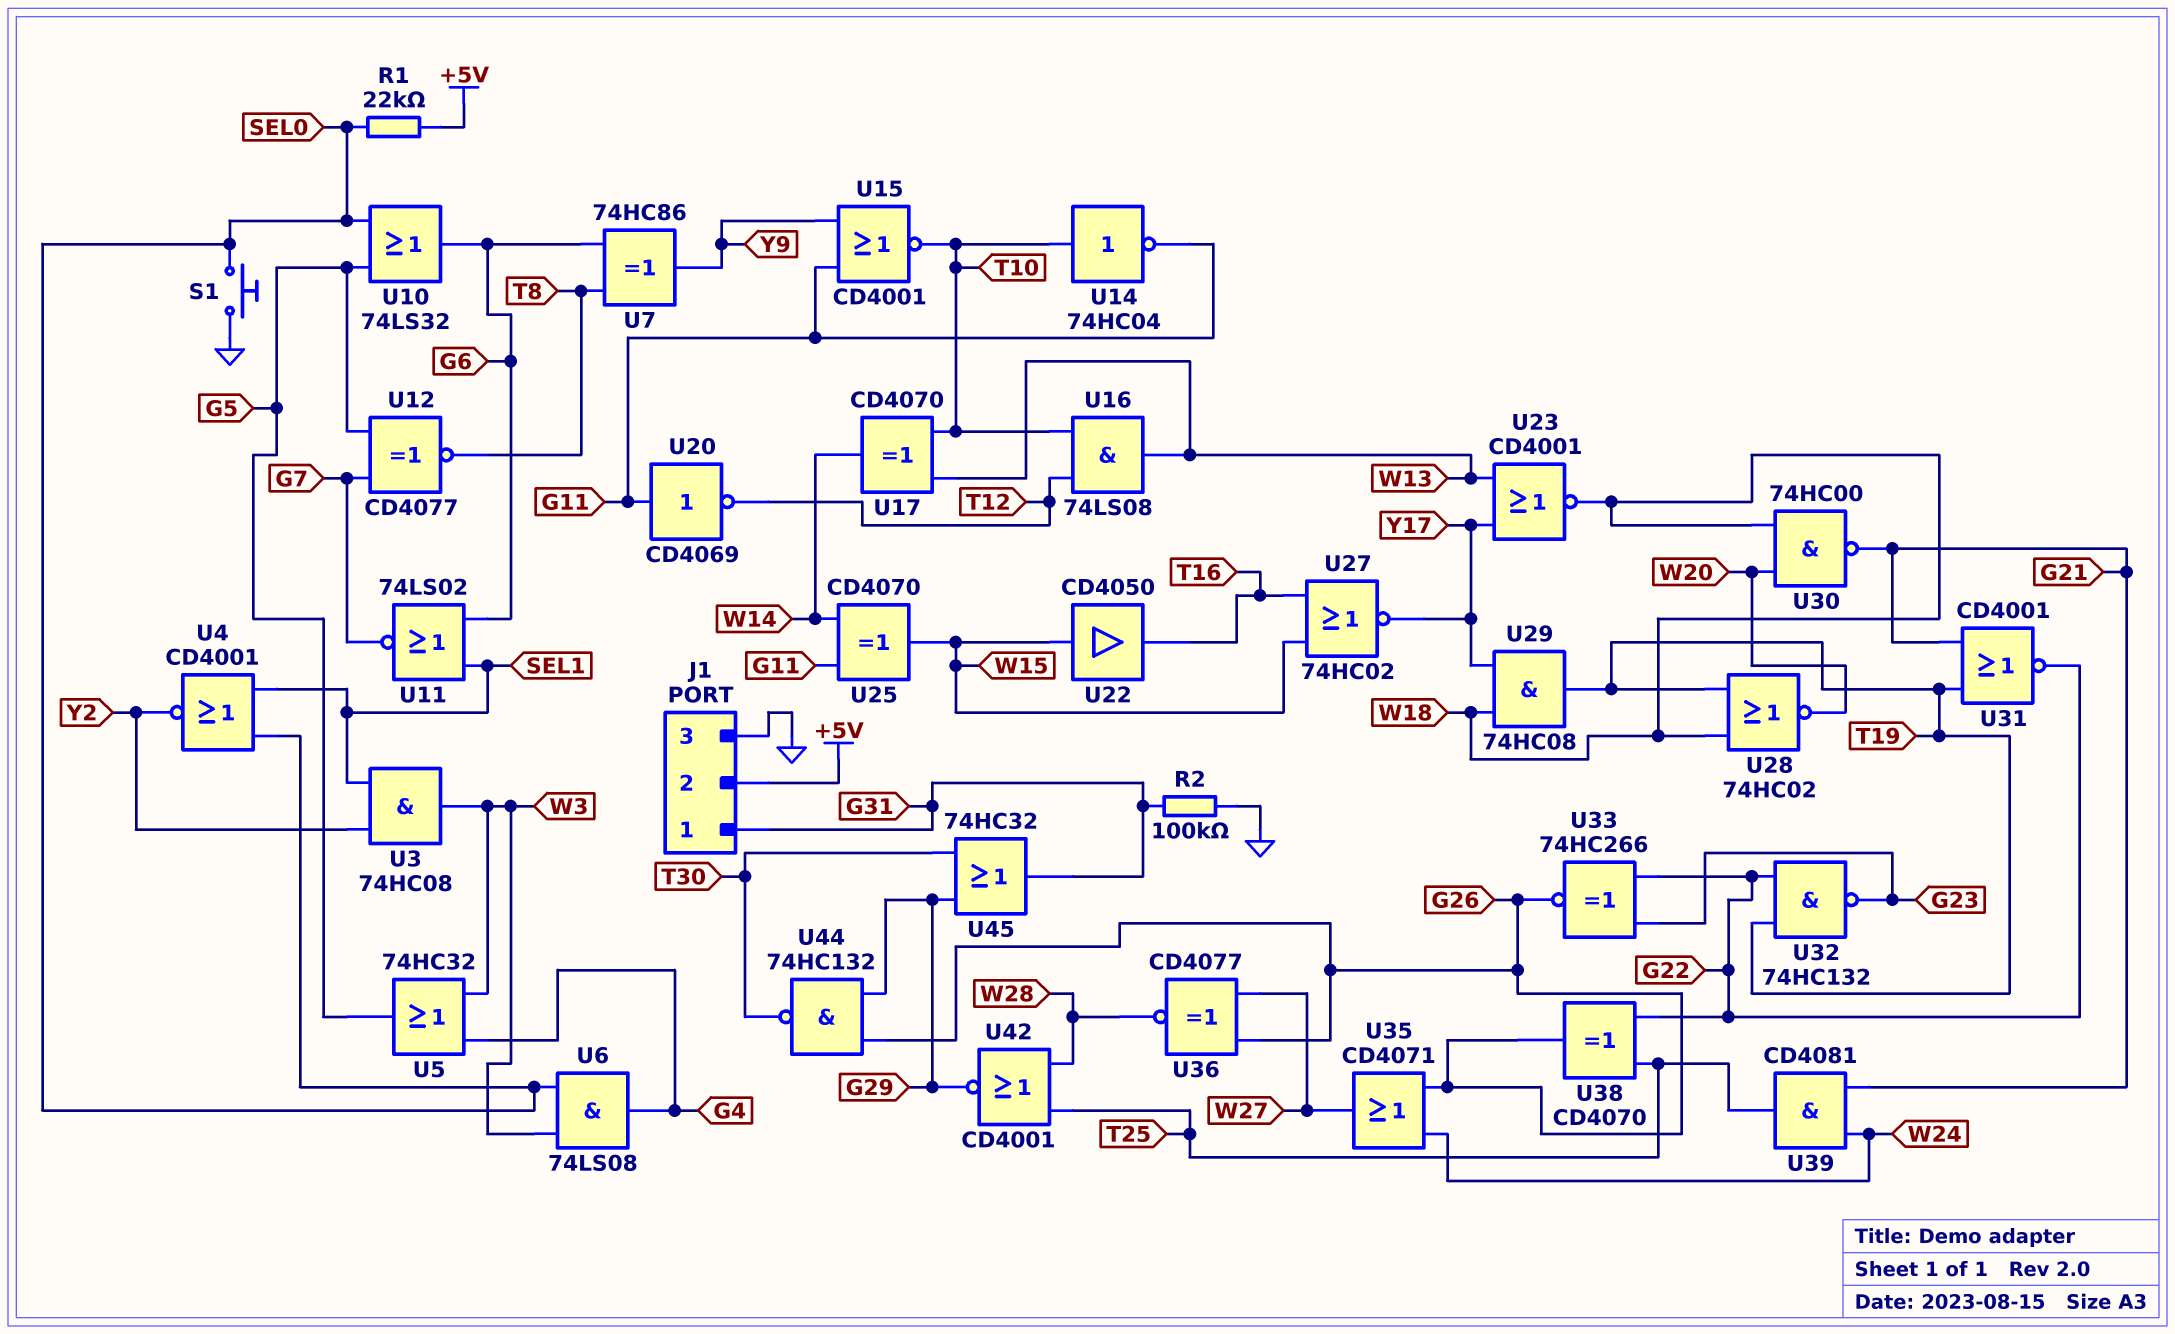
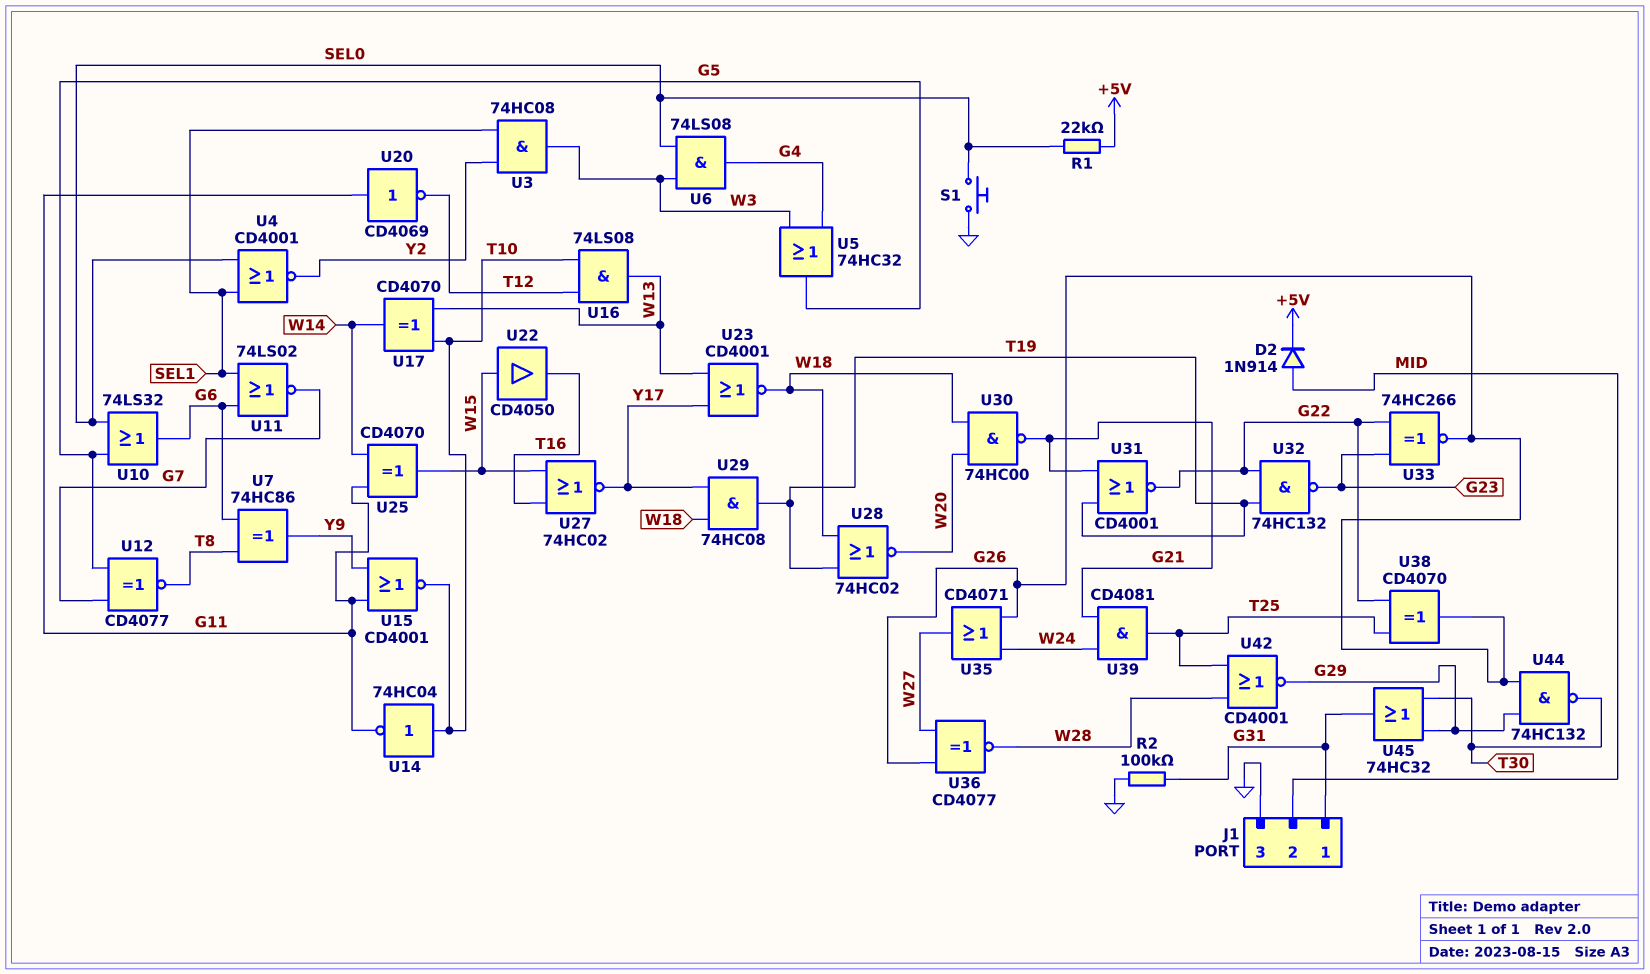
D2: none -> diode 1N914 (A MID, K +5V)
J1 pin 2: +5V -> MID

